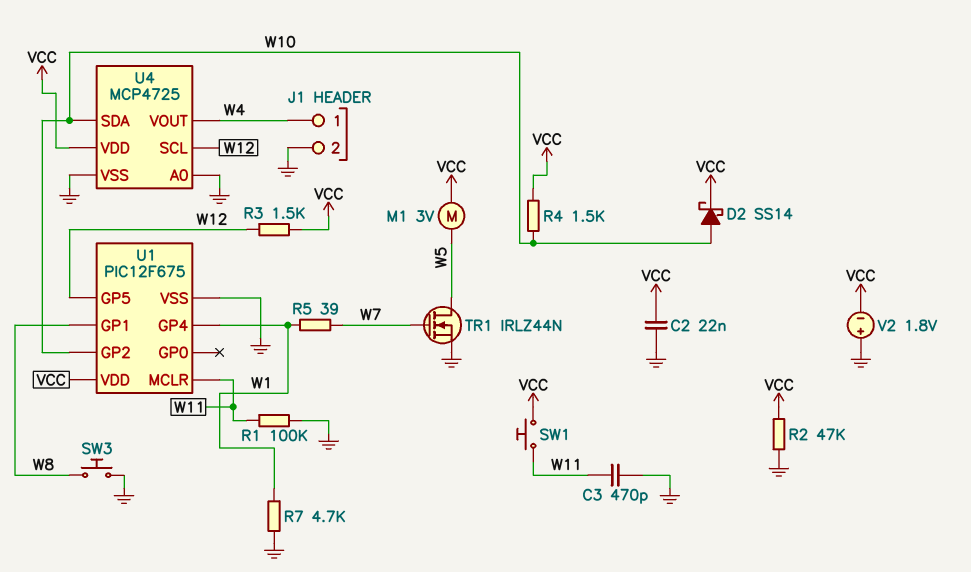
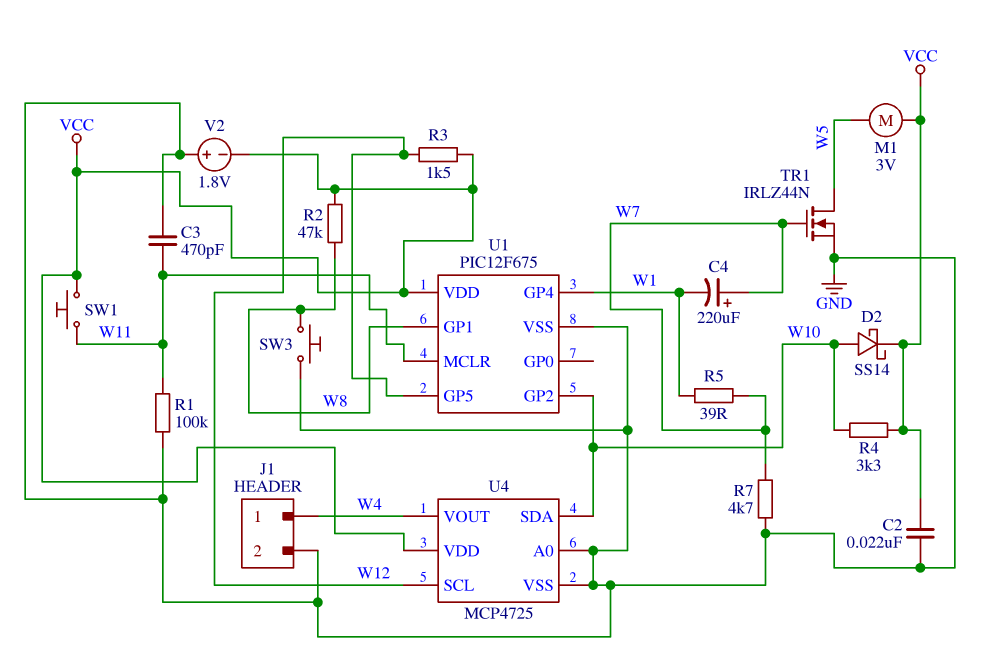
C4: none -> 220uF (plus W7, minus W1)
R2: 47k (GND, VCC) -> 47k (VCC, W8)
R4: 1.5k (VCC, W10) -> 3.3k (VCC, W10)
R7: 4.7k (GND, W1) -> 4.7k (GND, W7)

